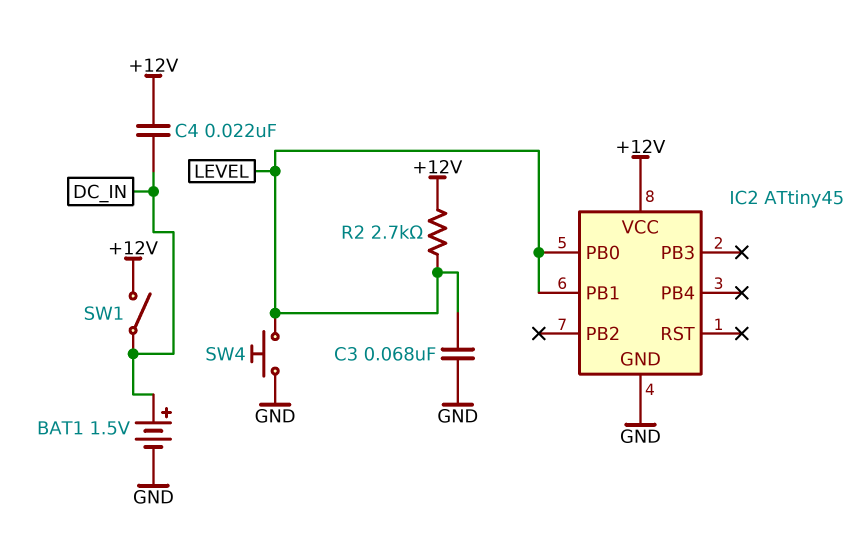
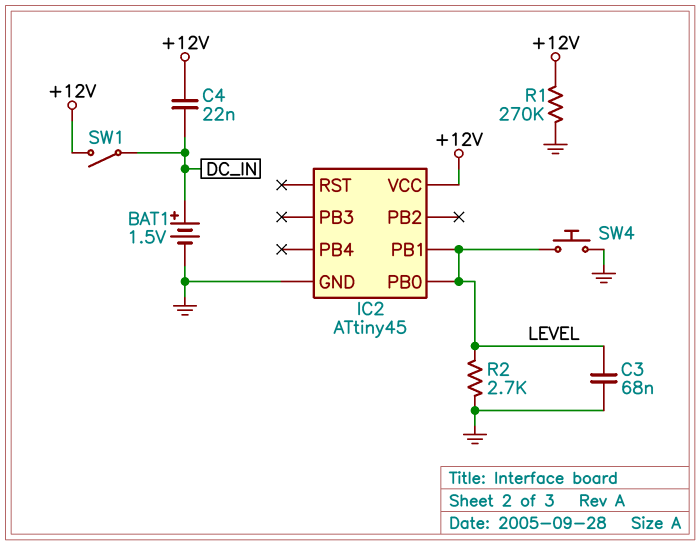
R1: none -> 270k (+12V, GND)
R2: 2.7k (+12V, LEVEL) -> 2.7k (GND, LEVEL)

